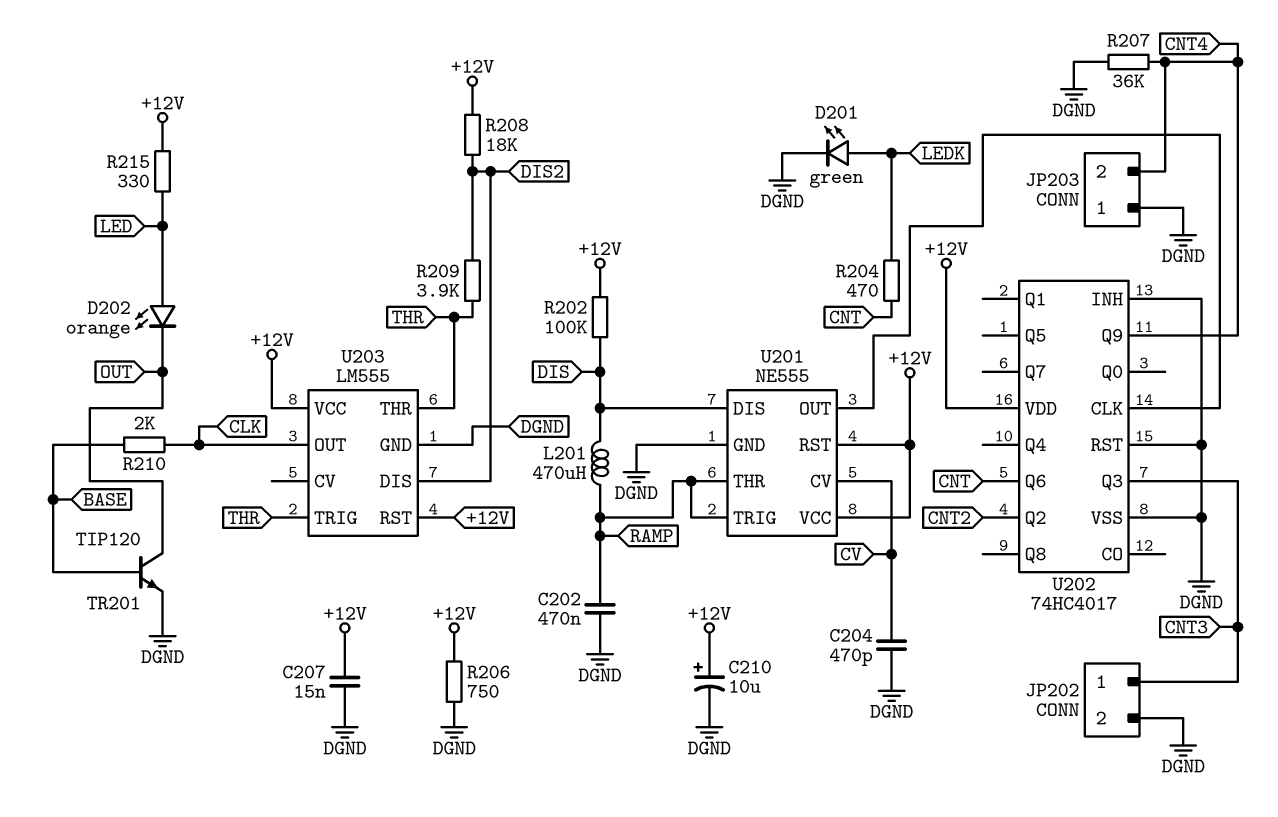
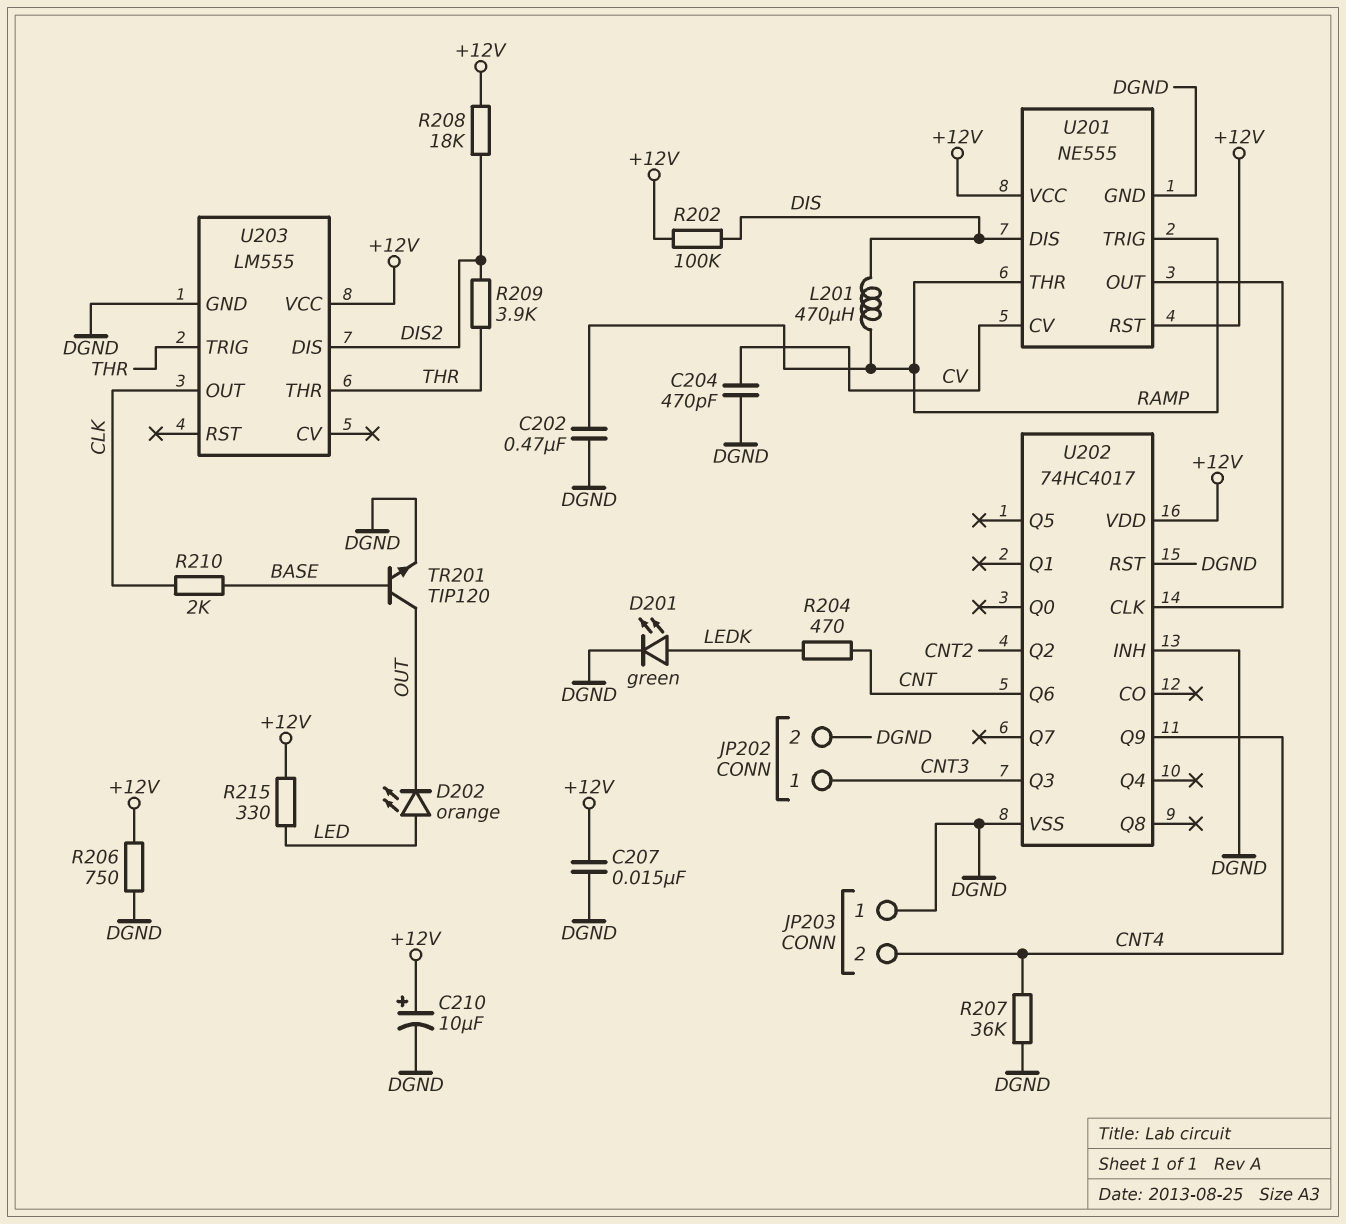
U203 pin RST: +12V -> none

